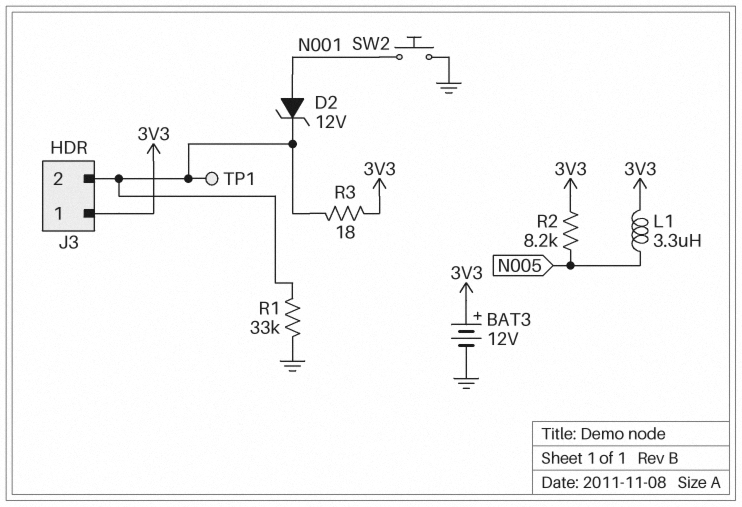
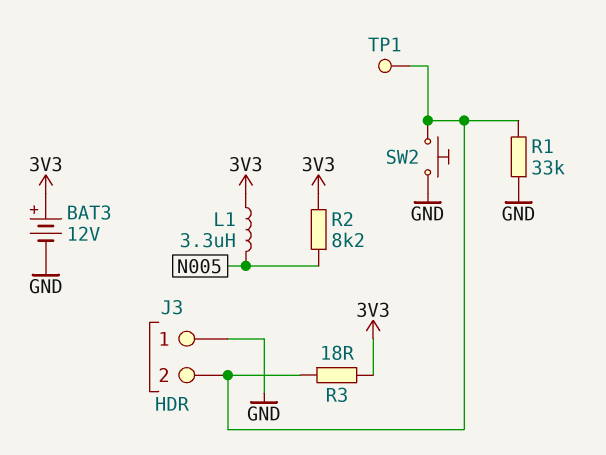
D2: zener 12V (A N001, K J3/2) -> none
J3 pin 1: 3V3 -> GND
SW2: button (GND, N001) -> button (GND, J3/2)

